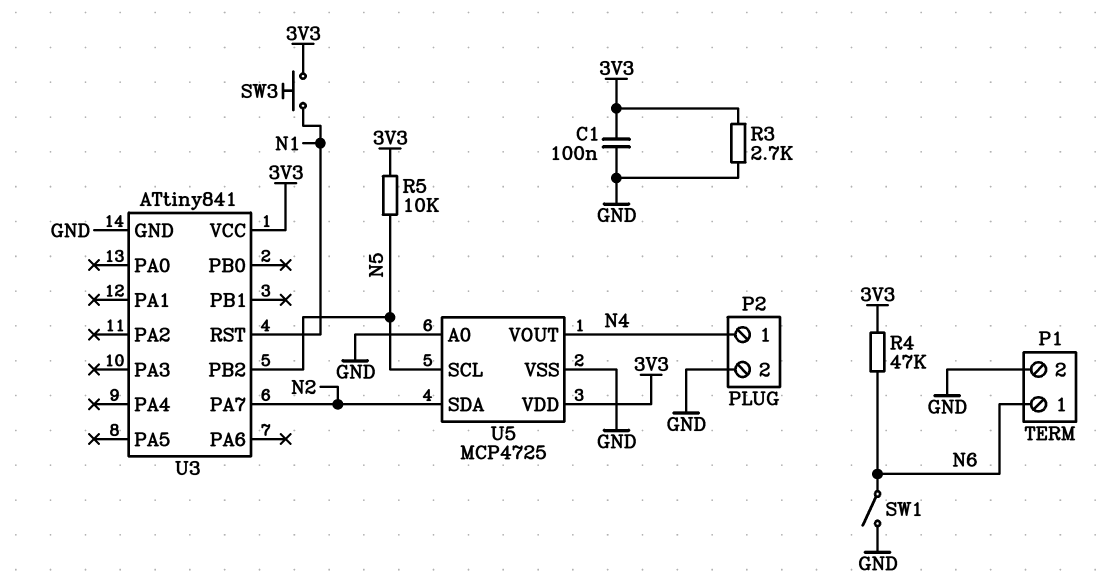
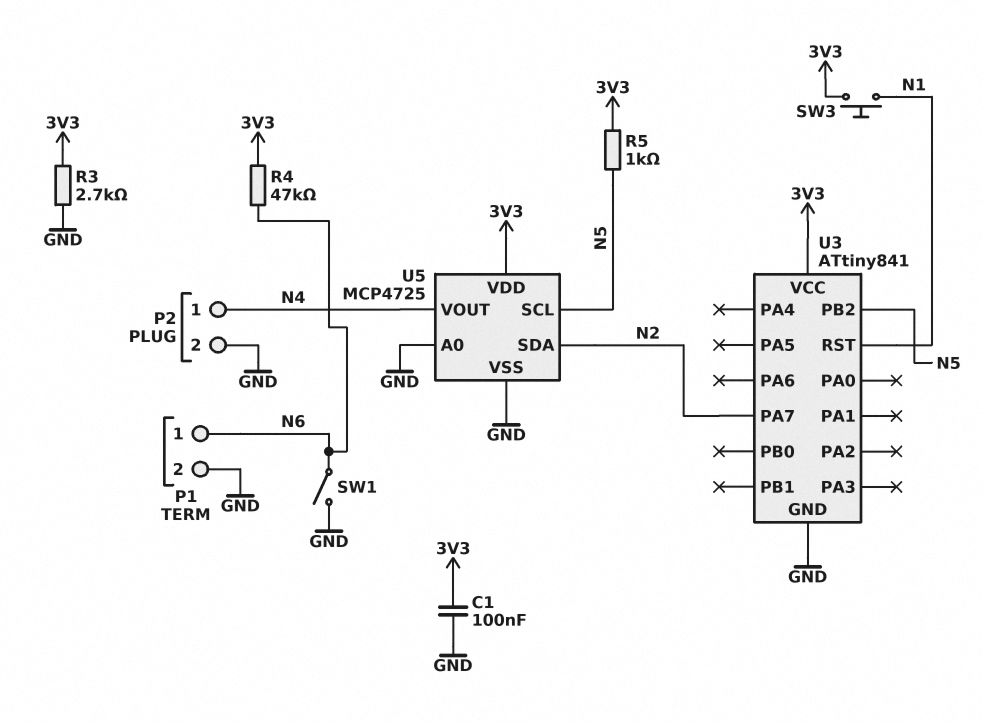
R5: 10k (3V3, N5) -> 1k (3V3, N5)

